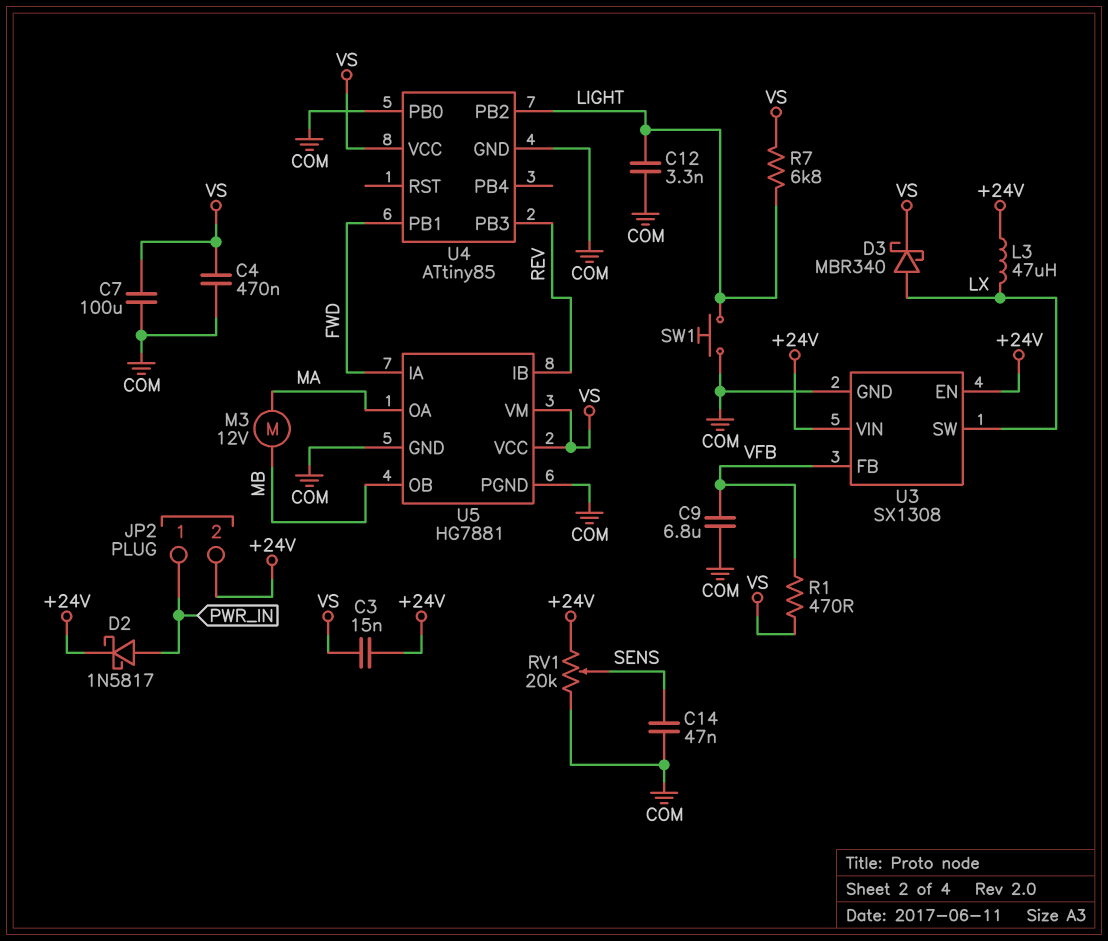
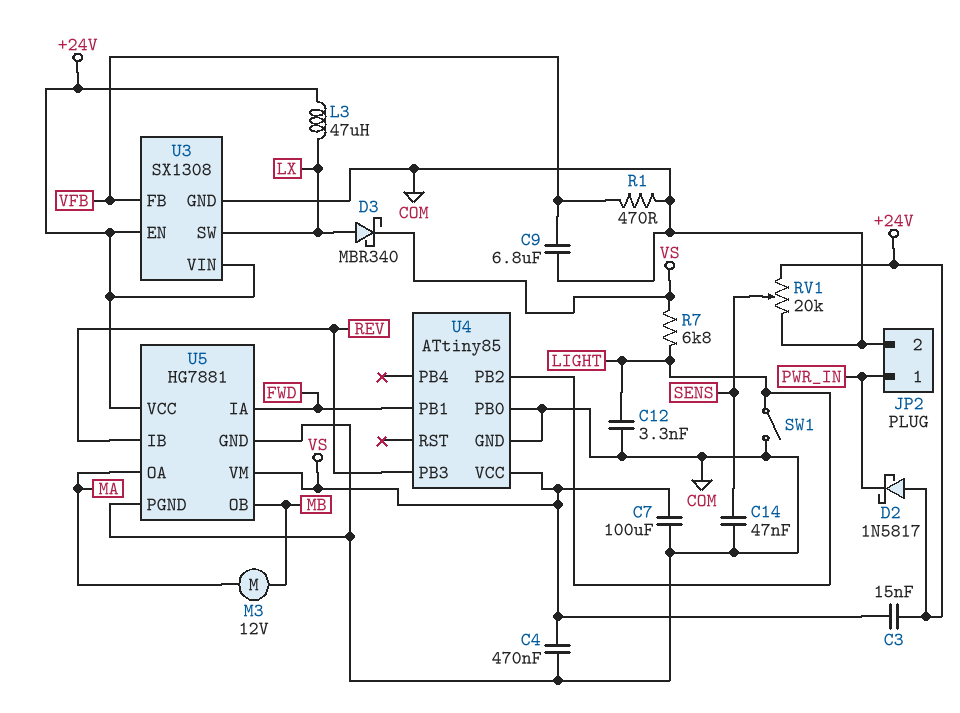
D2: schottky 1N5817 (A PWR_IN, K +24V) -> schottky 1N5817 (A +24V, K PWR_IN)
JP2 pin 2: +24V -> COM
R1: 470 (VFB, VS) -> 470 (COM, VFB)
SW1: button (COM, LIGHT) -> switch (COM, LIGHT)
U5 pin VCC: VS -> +24V

